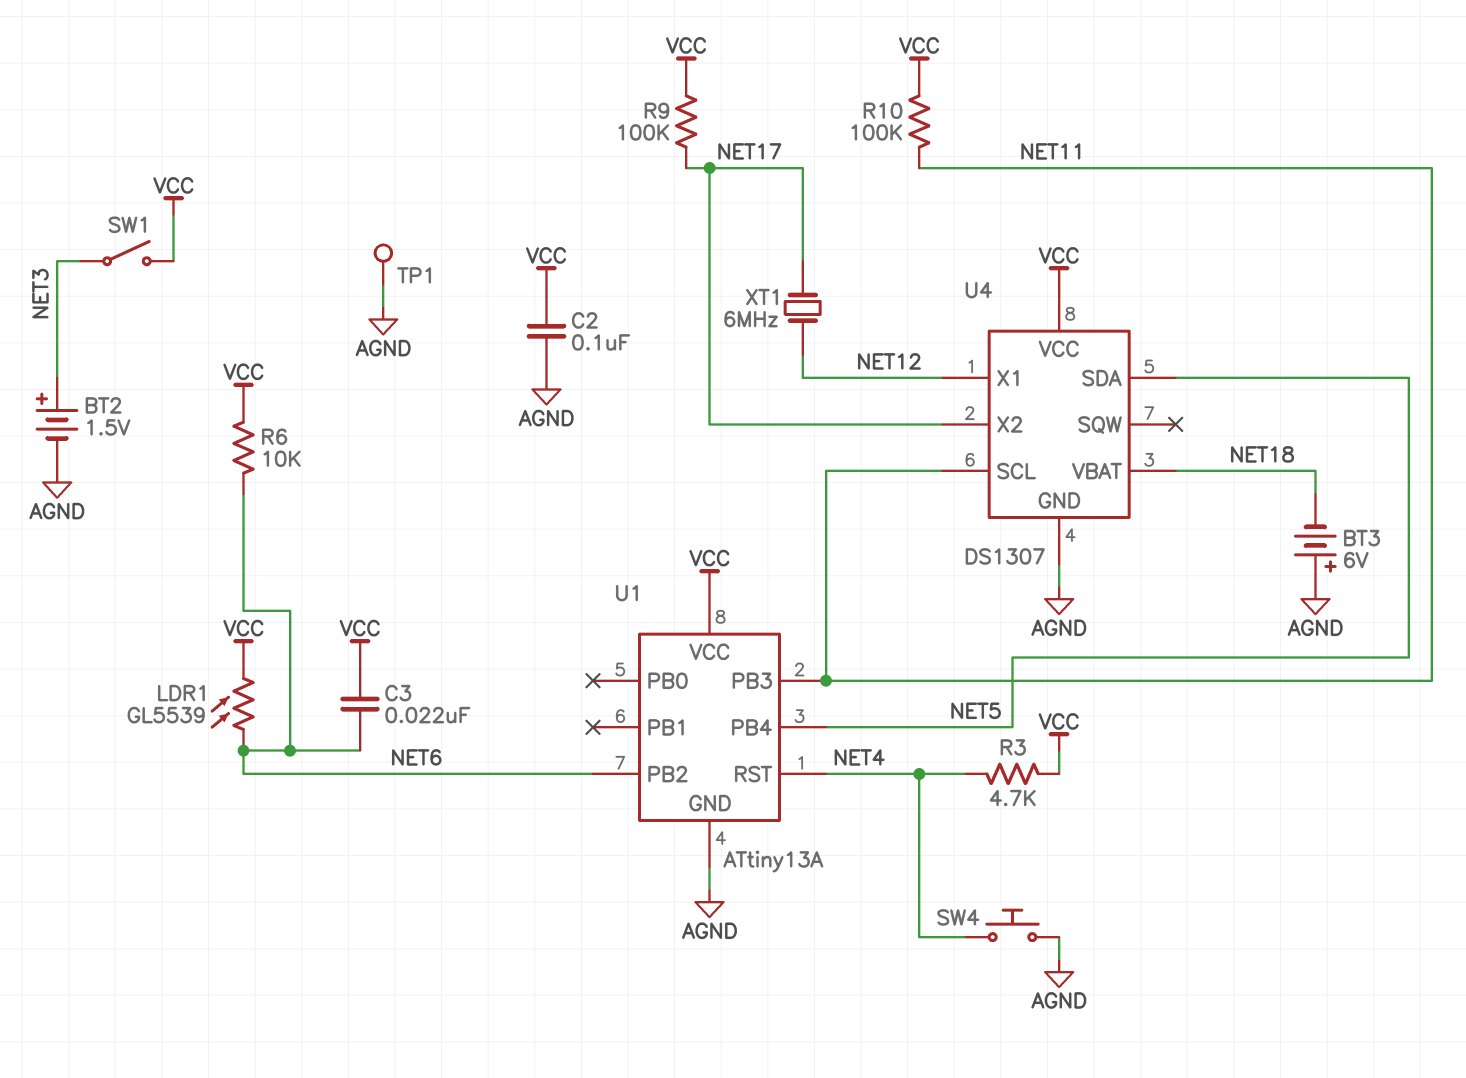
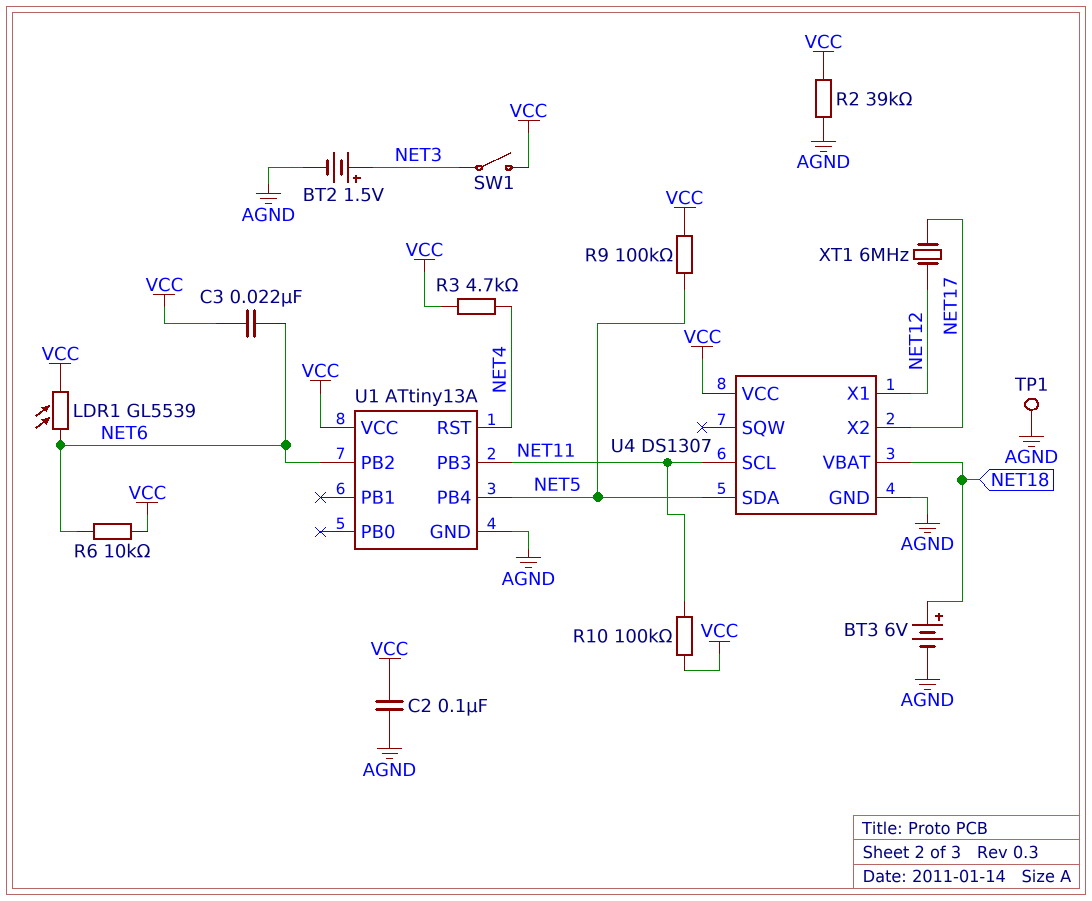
BT3: 6V (plus AGND, minus NET18) -> 6V (plus NET18, minus AGND)
R2: none -> 39k (AGND, VCC)
R9: 100k (NET17, VCC) -> 100k (NET5, VCC)
SW4: button (AGND, NET4) -> none

